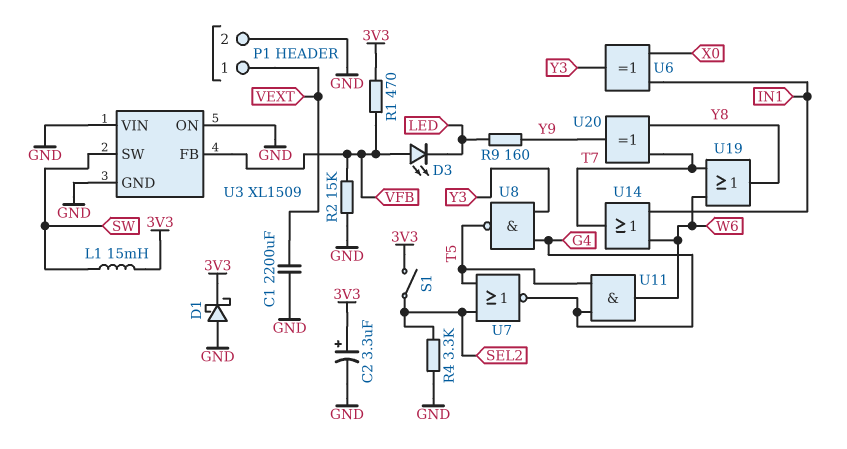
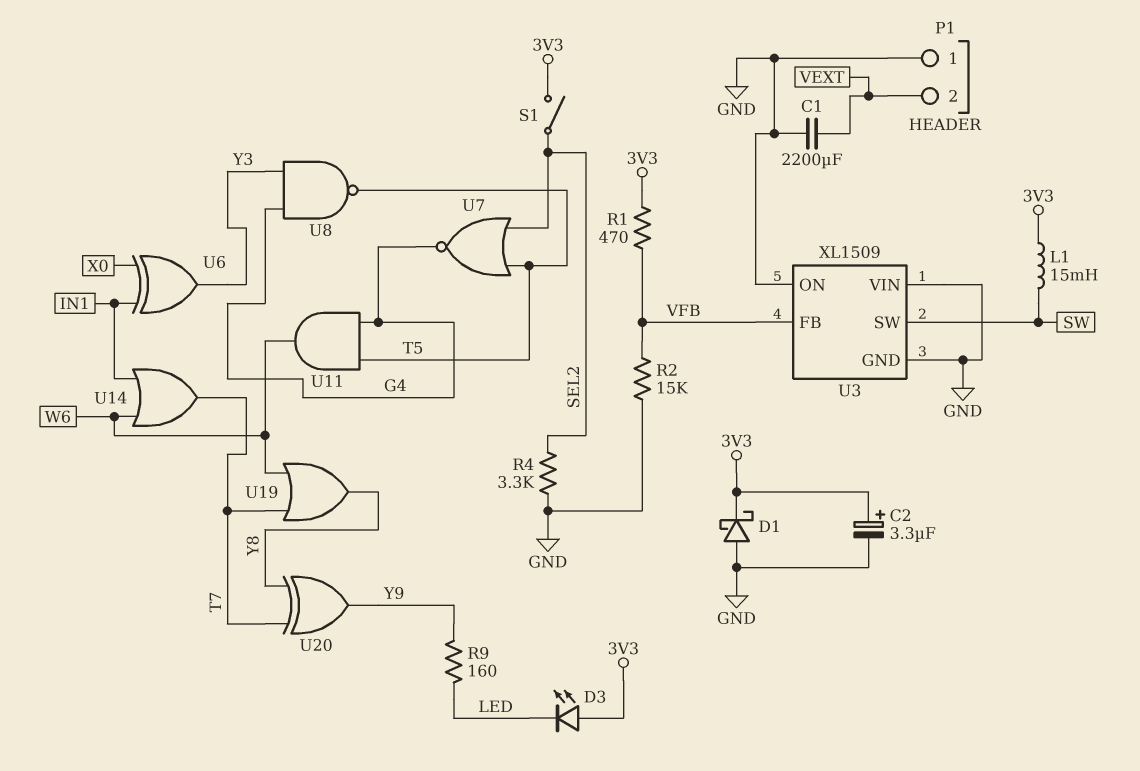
D3: LED (A VFB, K LED) -> LED (A 3V3, K LED)
P1 pin 1: VEXT -> GND
P1 pin 2: GND -> VEXT

